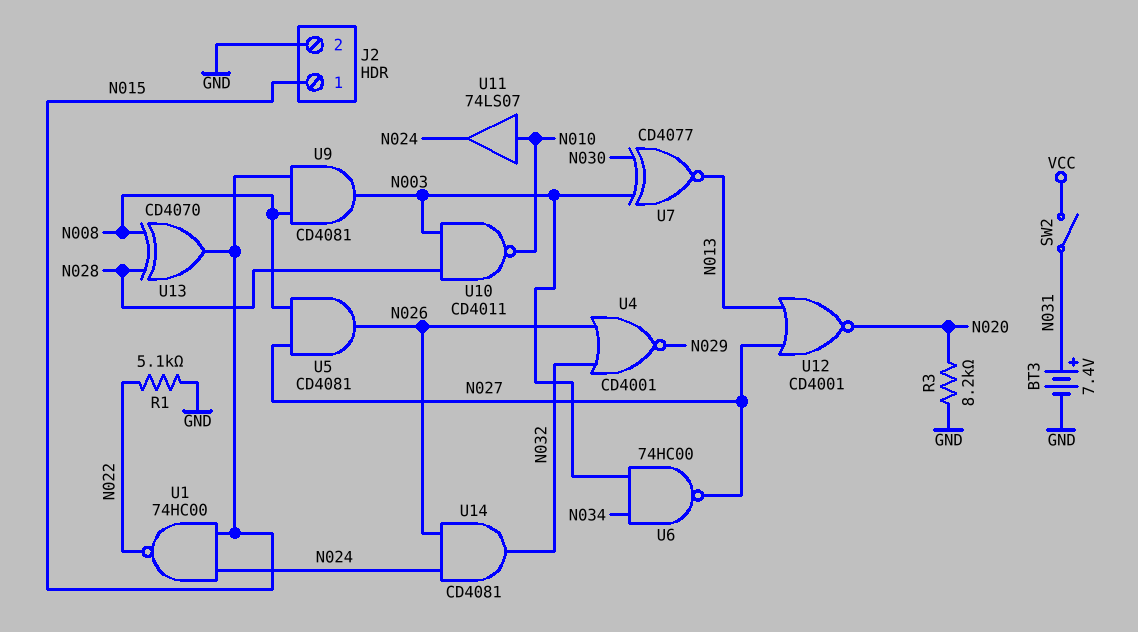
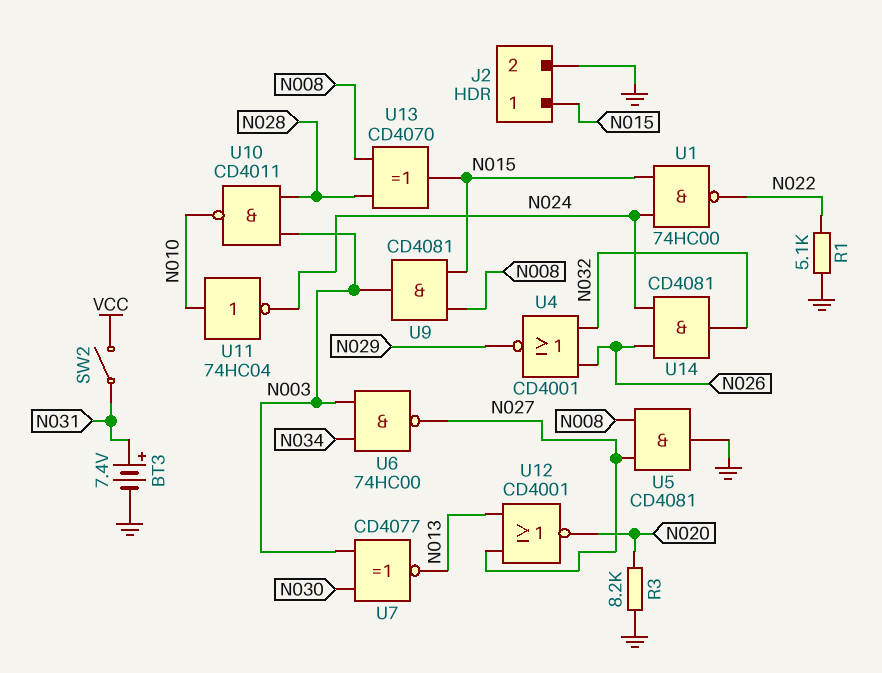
U5: AND CD4081 (in N008, in N027, out N026) -> AND CD4081 (in N008, in N027, out GND)
U11: buffer 74LS07 (in N010, out N024) -> NOT 74HC04 (in N010, out N024)

